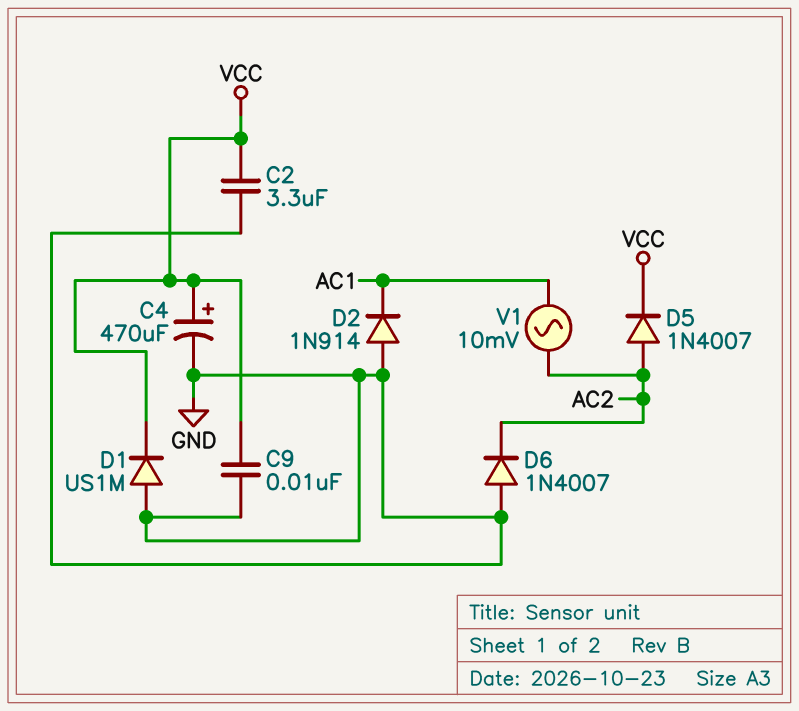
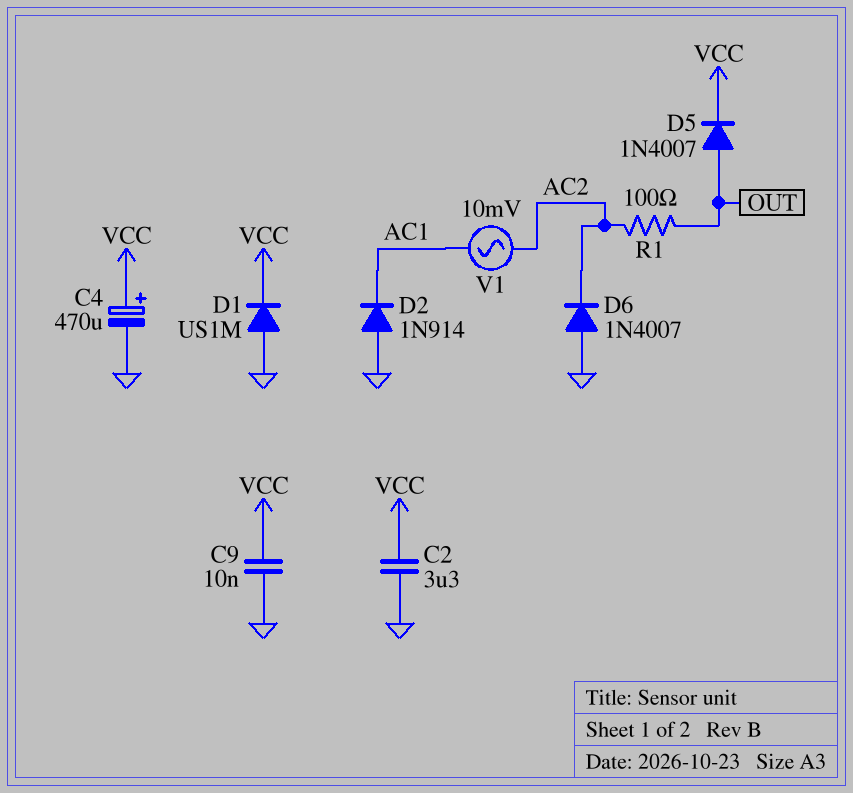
D5: diode 1N4007 (A AC2, K VCC) -> diode 1N4007 (A OUT, K VCC)
R1: none -> 100 (AC2, OUT)

